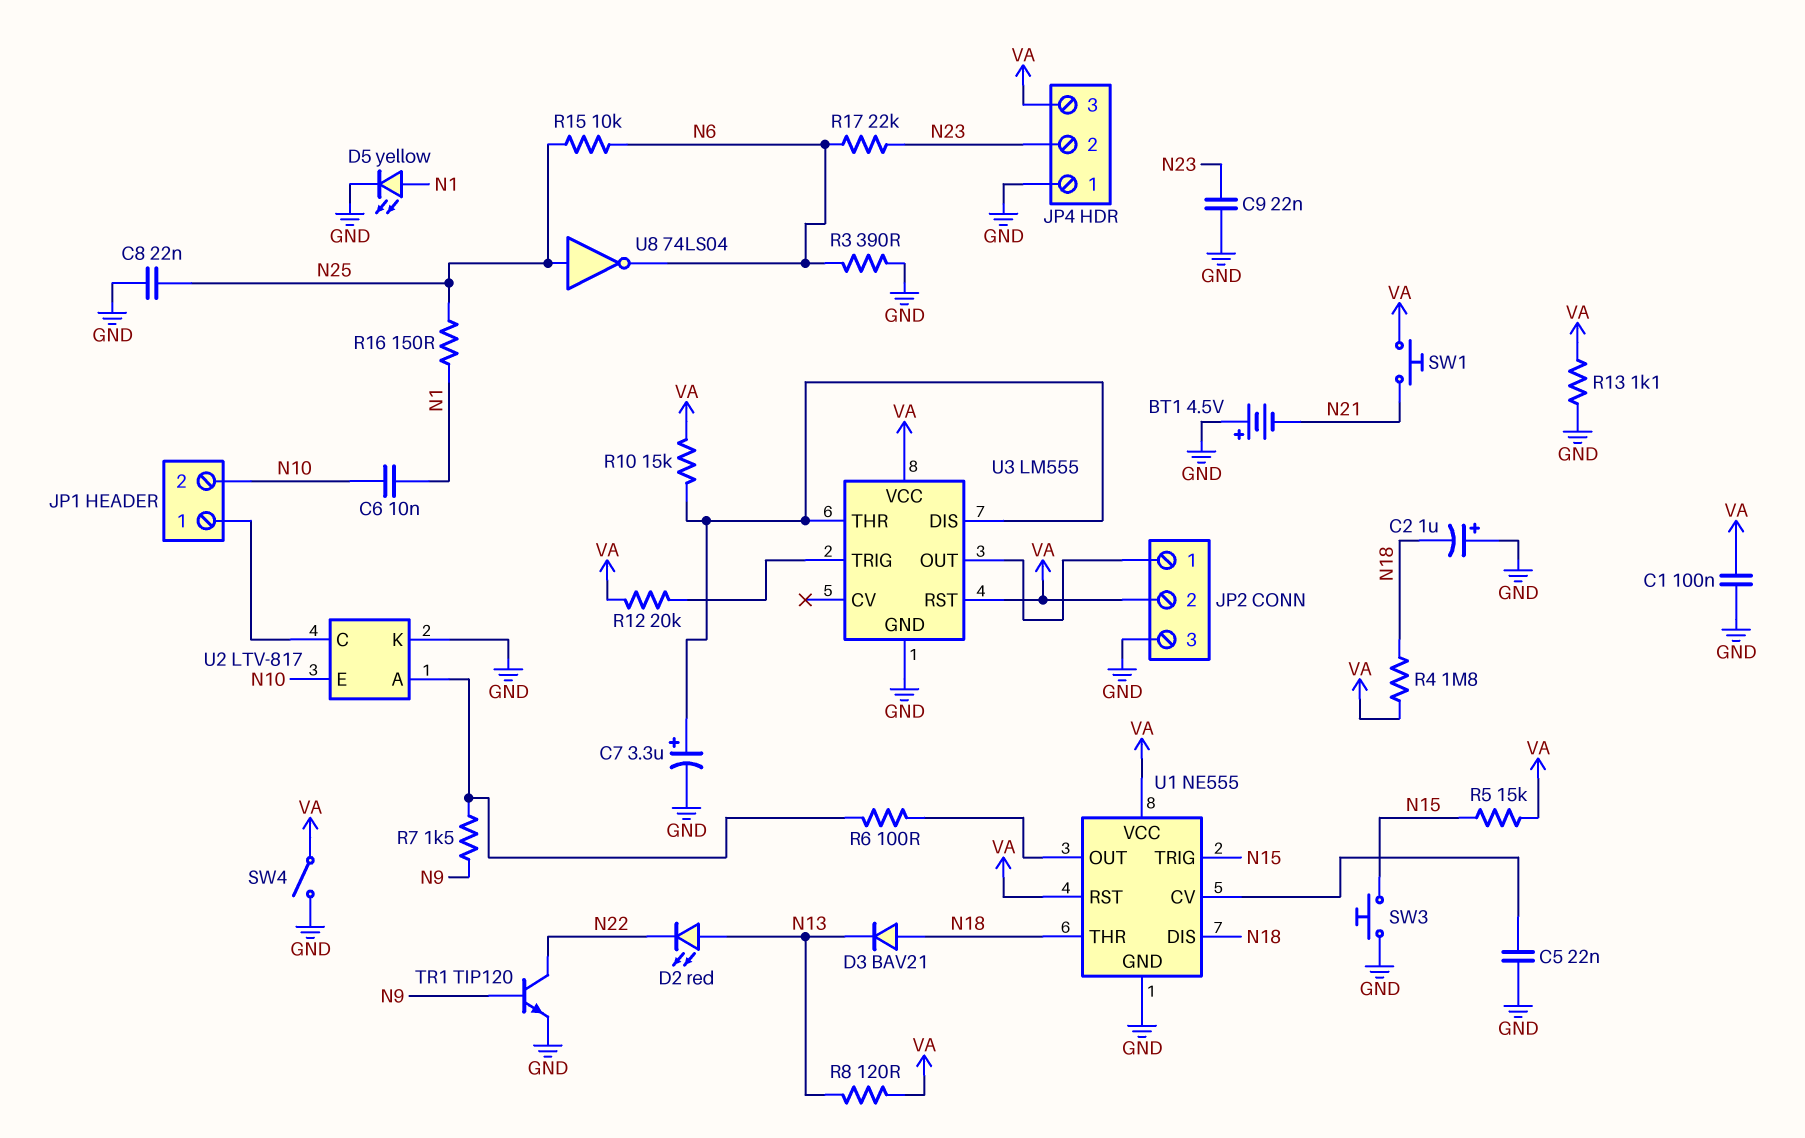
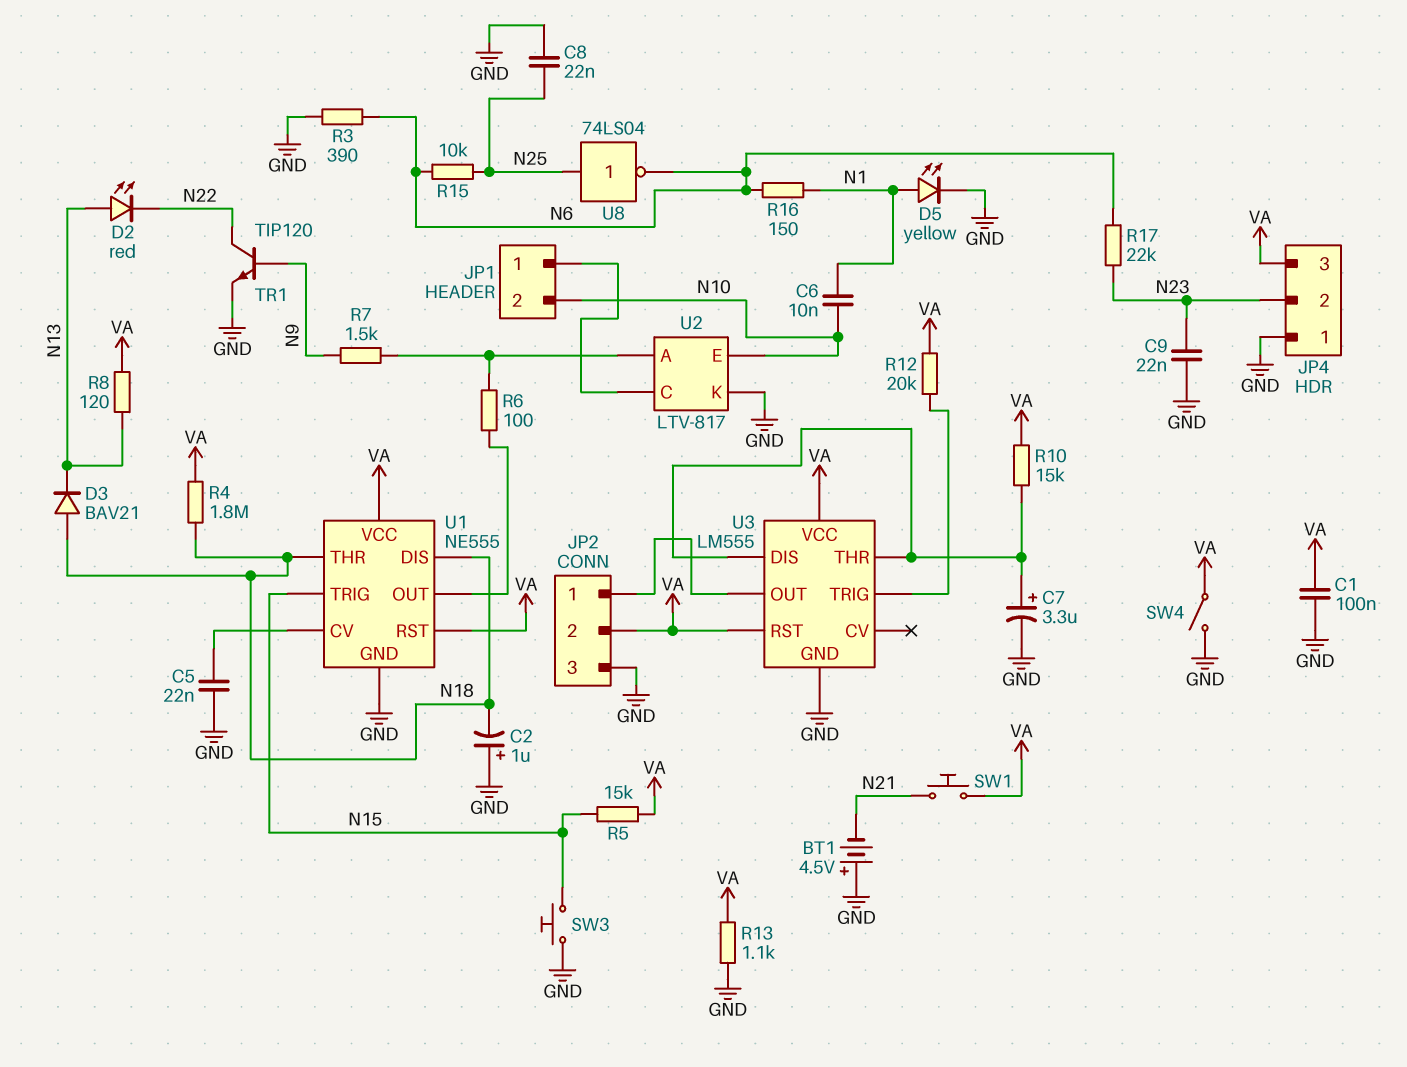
R16: 150 (N1, N25) -> 150 (N1, N6)

